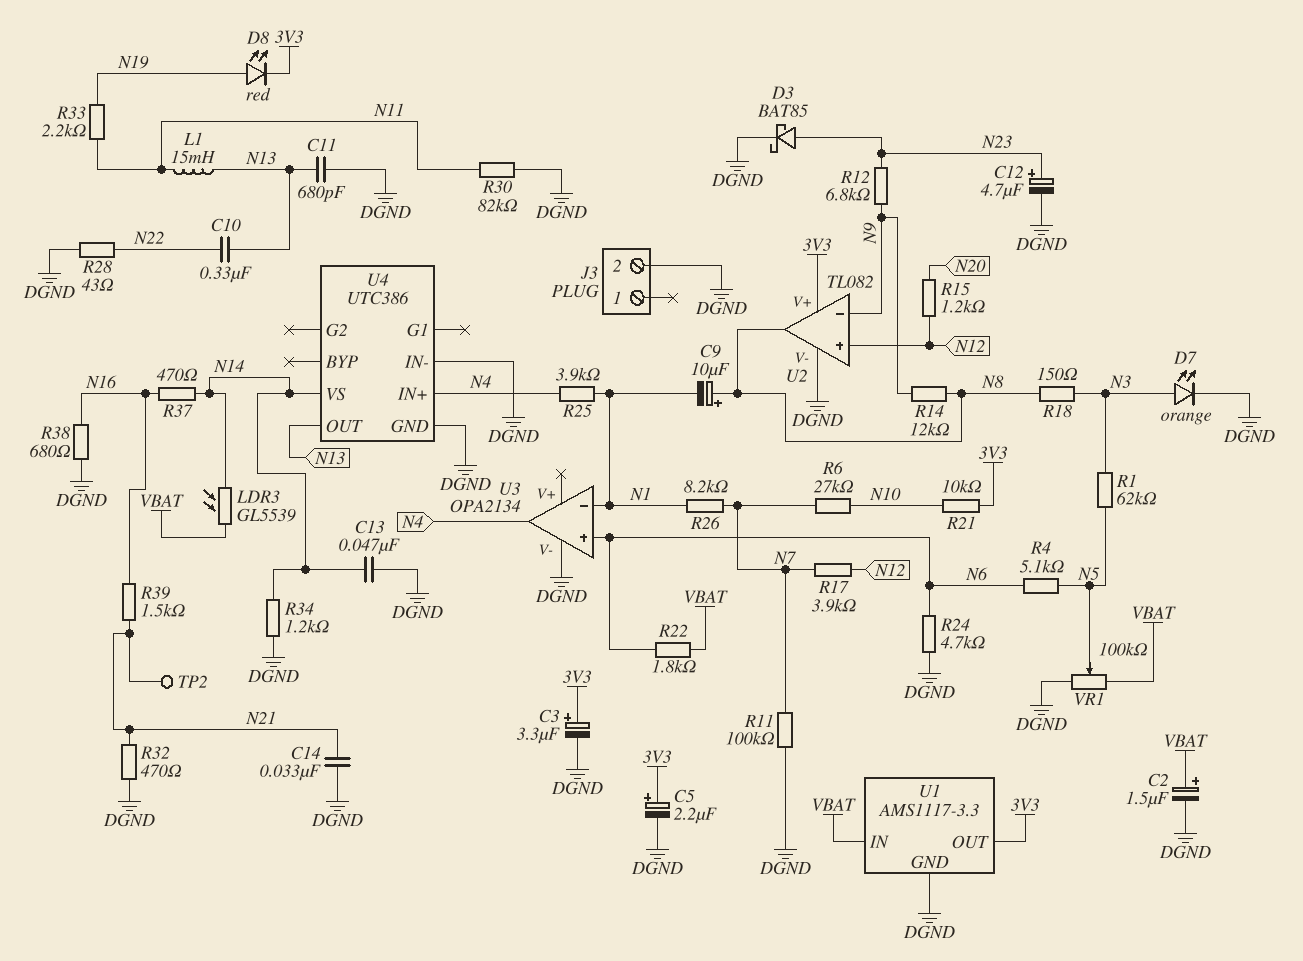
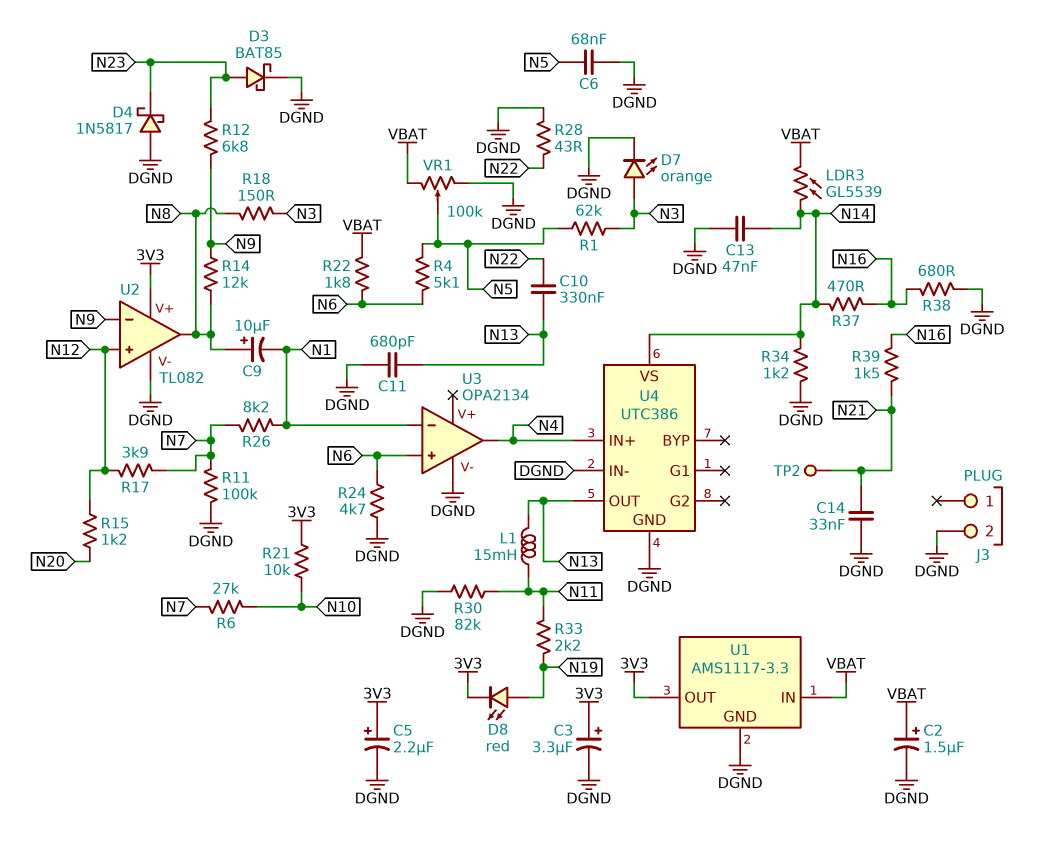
C6: none -> 68nF (DGND, N5)
C12: 4.7uF (plus N23, minus DGND) -> none
D4: none -> schottky 1N5817 (A DGND, K N23)
R25: 3.9k (N1, N4) -> none
R32: 470 (DGND, N21) -> none

